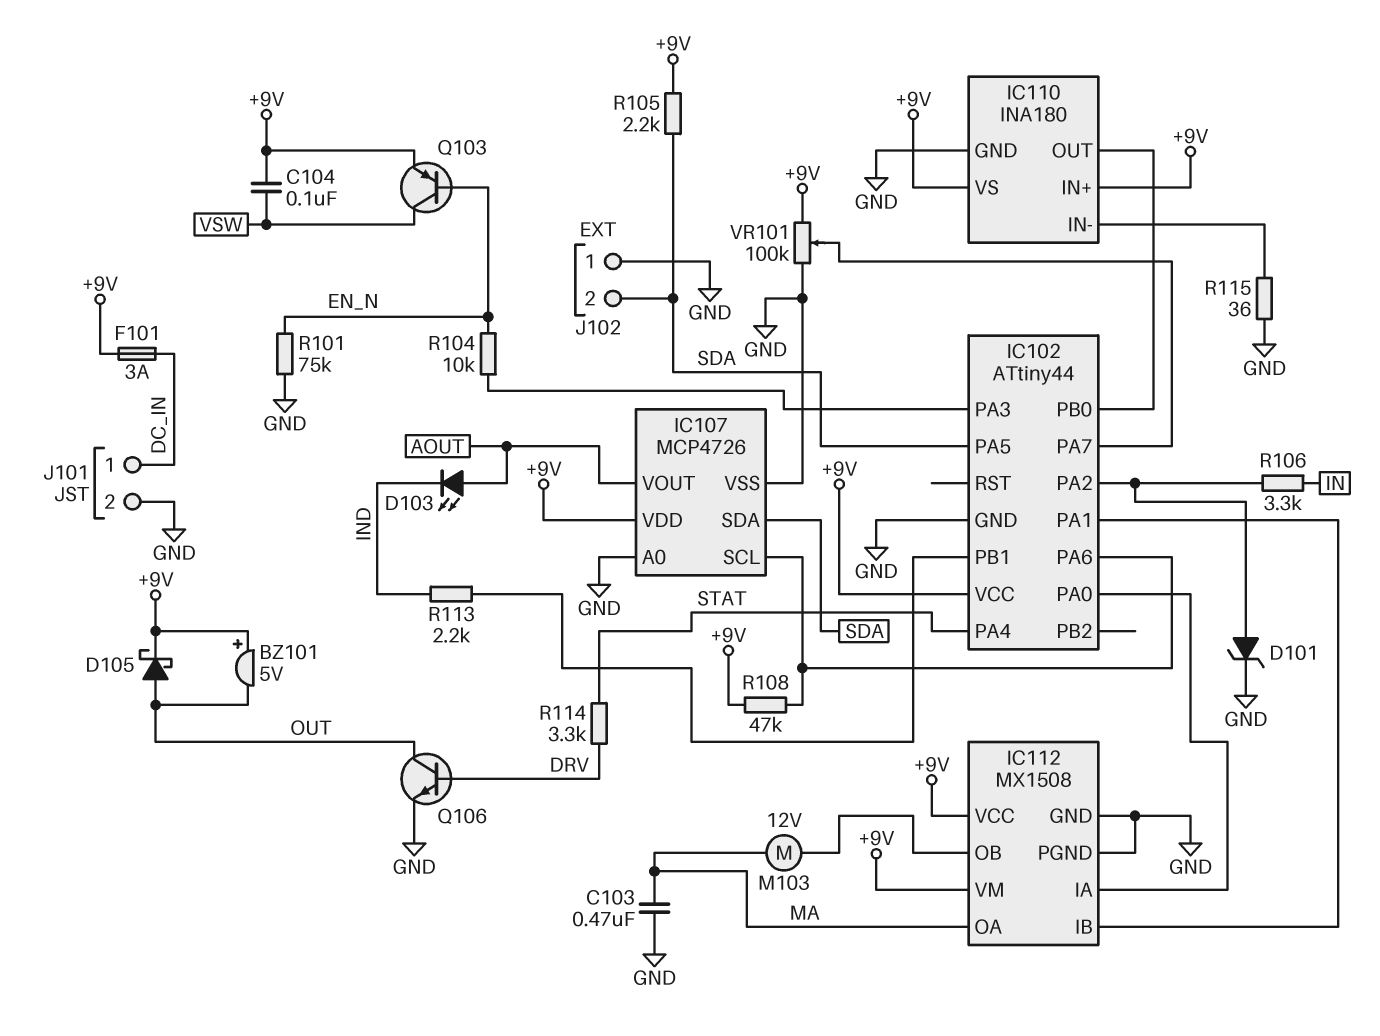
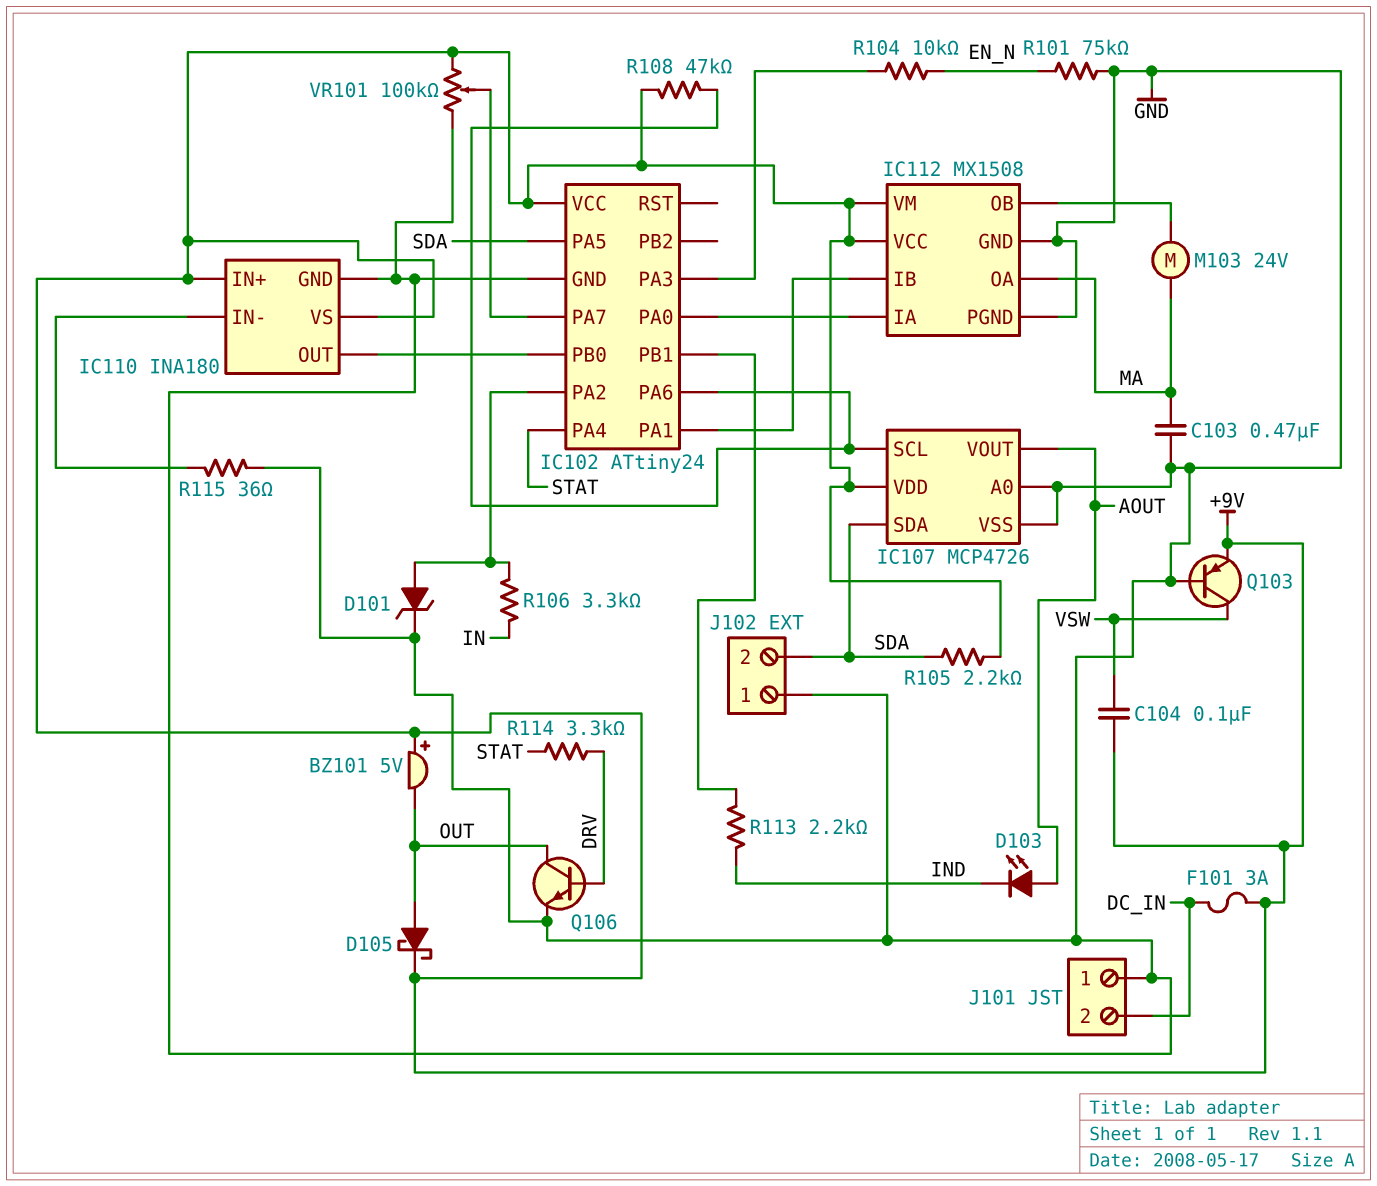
IC102: ATtiny44 -> ATtiny24
J101 pin 1: DC_IN -> GND
J101 pin 2: GND -> DC_IN
M103: motor 12V (IC112/OB, MA) -> motor 24V (IC112/OB, MA)
Q103: PNP (B EN_N, C VSW, E +9V) -> PNP (B GND, C VSW, E +9V)

